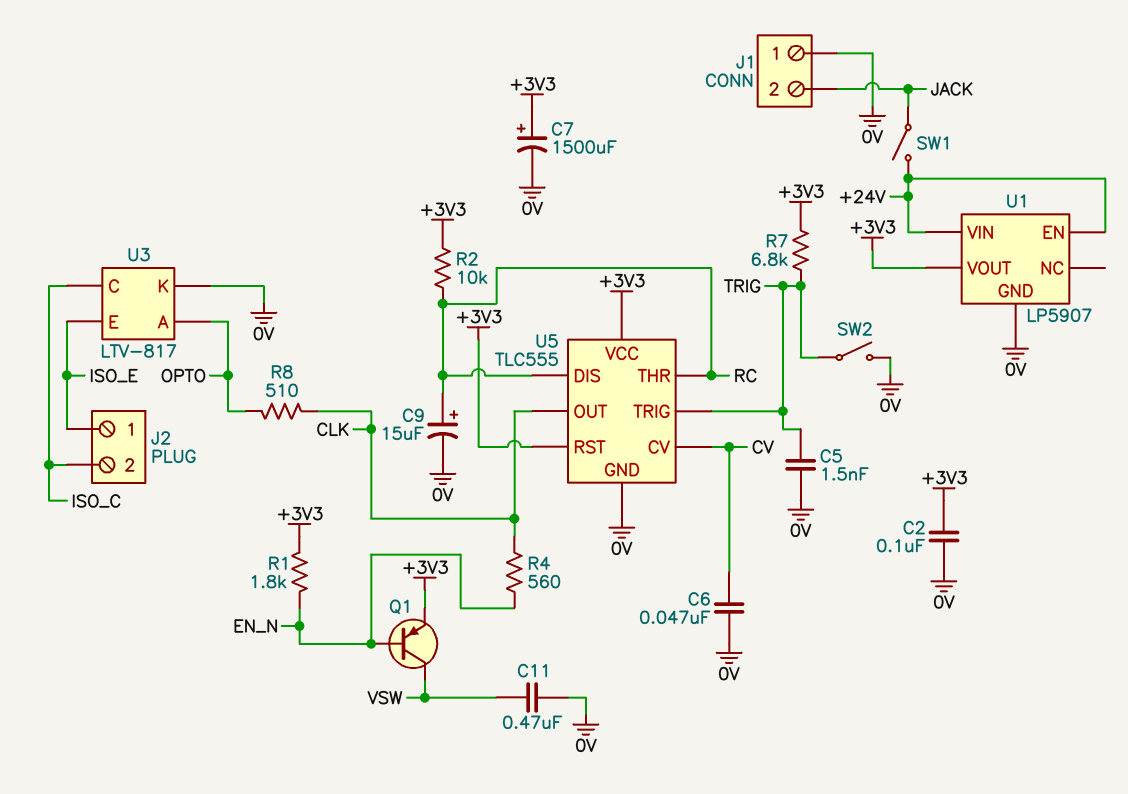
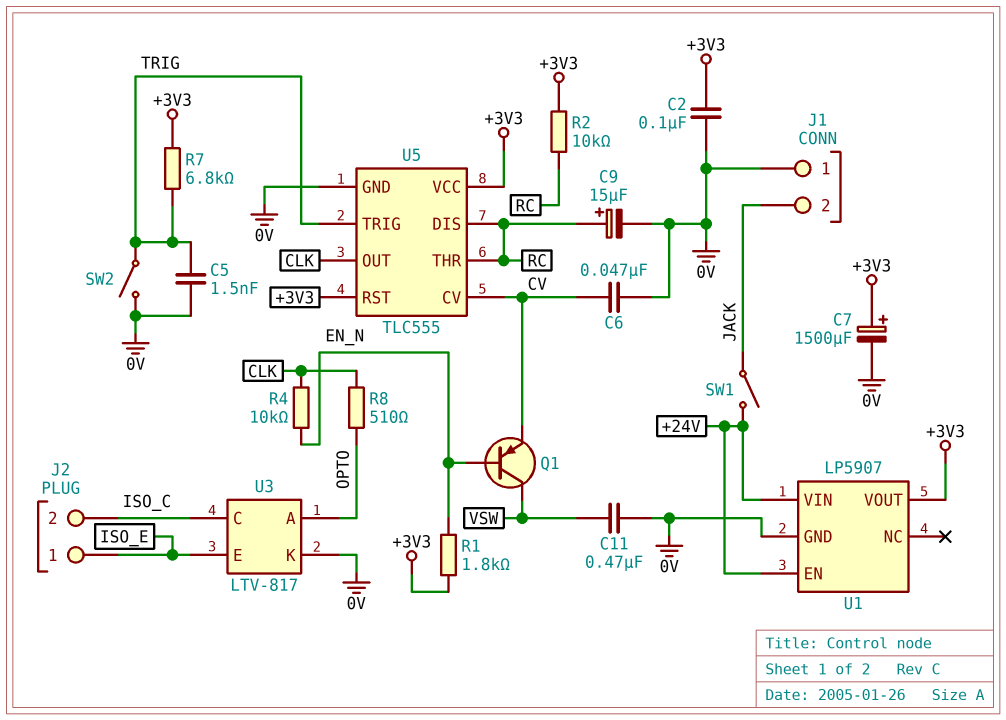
Q1: PNP (B EN_N, C VSW, E +3V3) -> PNP (B EN_N, C VSW, E CV)
R4: 560 (CLK, EN_N) -> 10k (CLK, EN_N)

